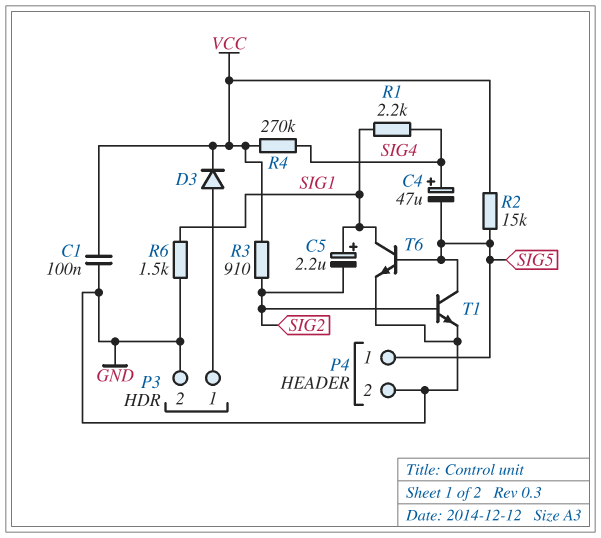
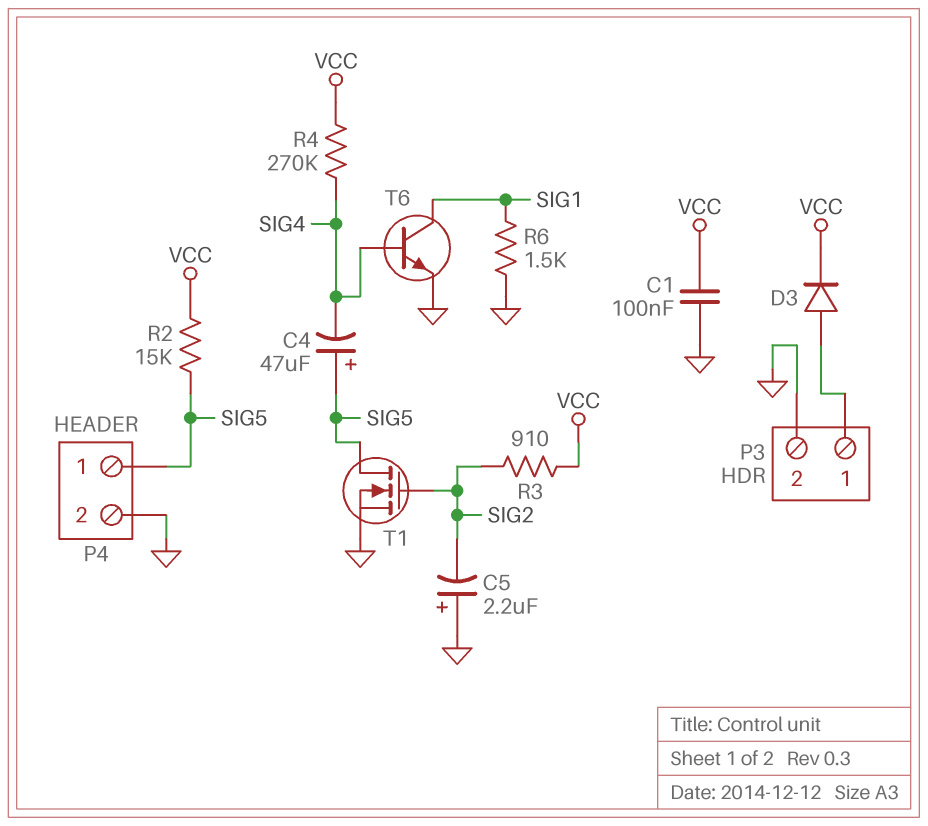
C4: 47uF (plus SIG4, minus SIG5) -> 47uF (plus SIG5, minus SIG4)
C5: 2.2uF (plus SIG1, minus SIG2) -> 2.2uF (plus GND, minus SIG2)
R1: 2.2k (SIG1, SIG4) -> none
T1: NPN (B SIG2, C SIG5, E GND) -> NMOS (G SIG2, D SIG5, S GND)
T6: NPN (B SIG5, C SIG1, E GND) -> NPN (B SIG4, C SIG1, E GND)

